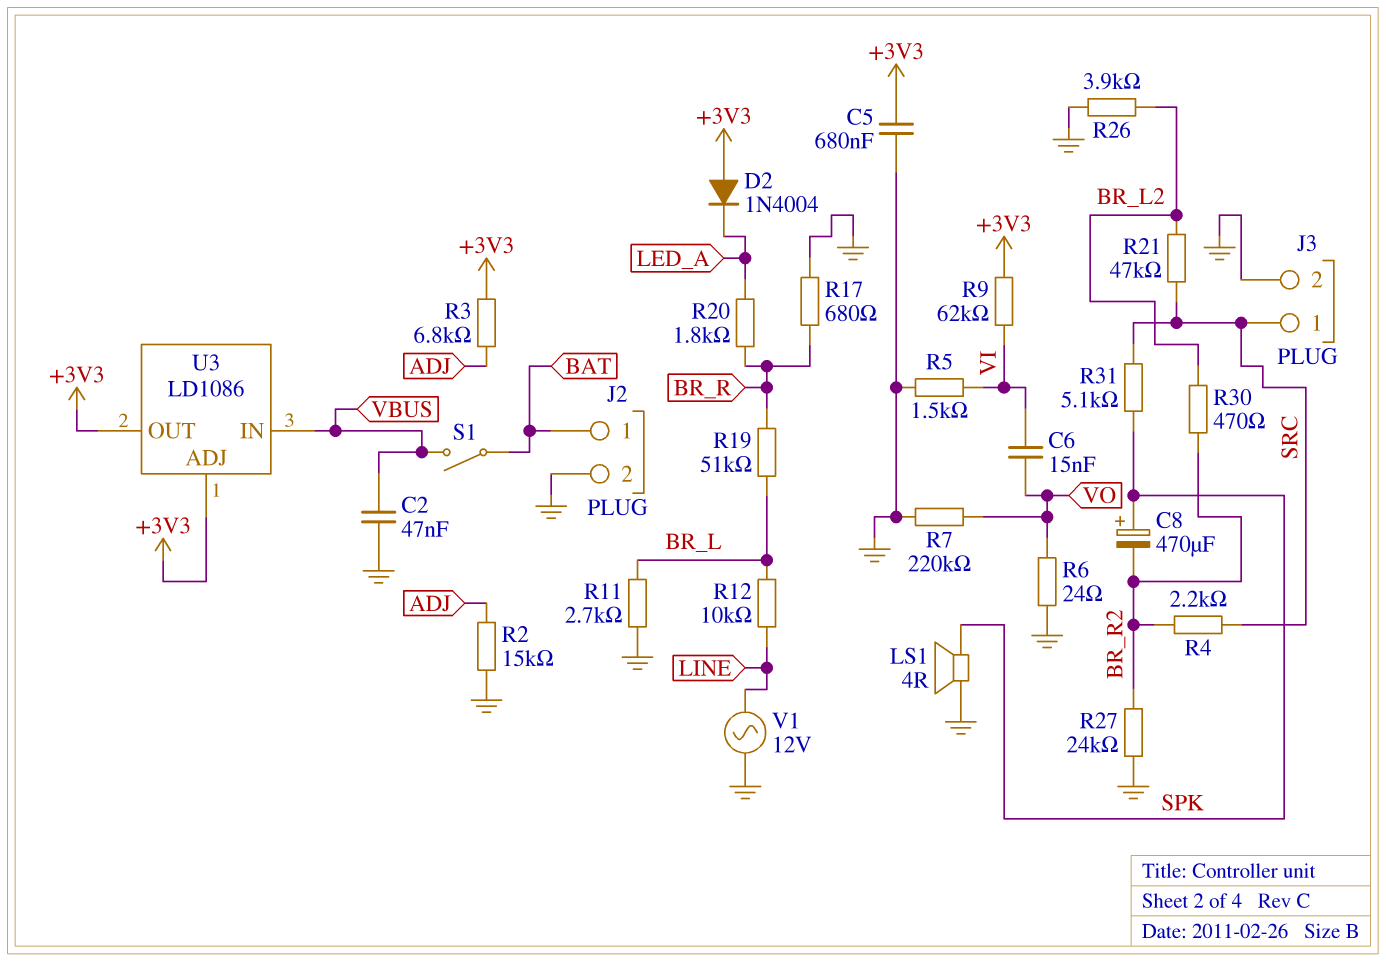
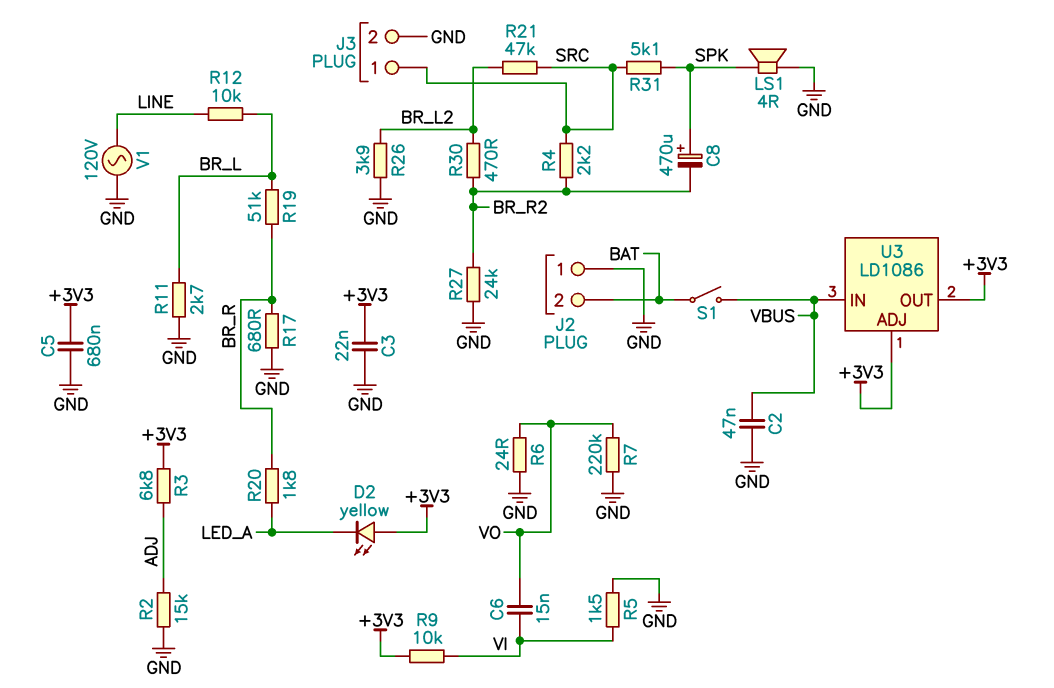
C3: none -> 22nF (+3V3, GND)
D2: diode 1N4004 (A +3V3, K LED_A) -> LED yellow (A +3V3, K LED_A)
J2 pin 1: BAT -> GND
J2 pin 2: GND -> BAT
R9: 62k (+3V3, VI) -> 10k (+3V3, VI)
V1: AC 12V (GND, LINE) -> AC 120V (GND, LINE)

